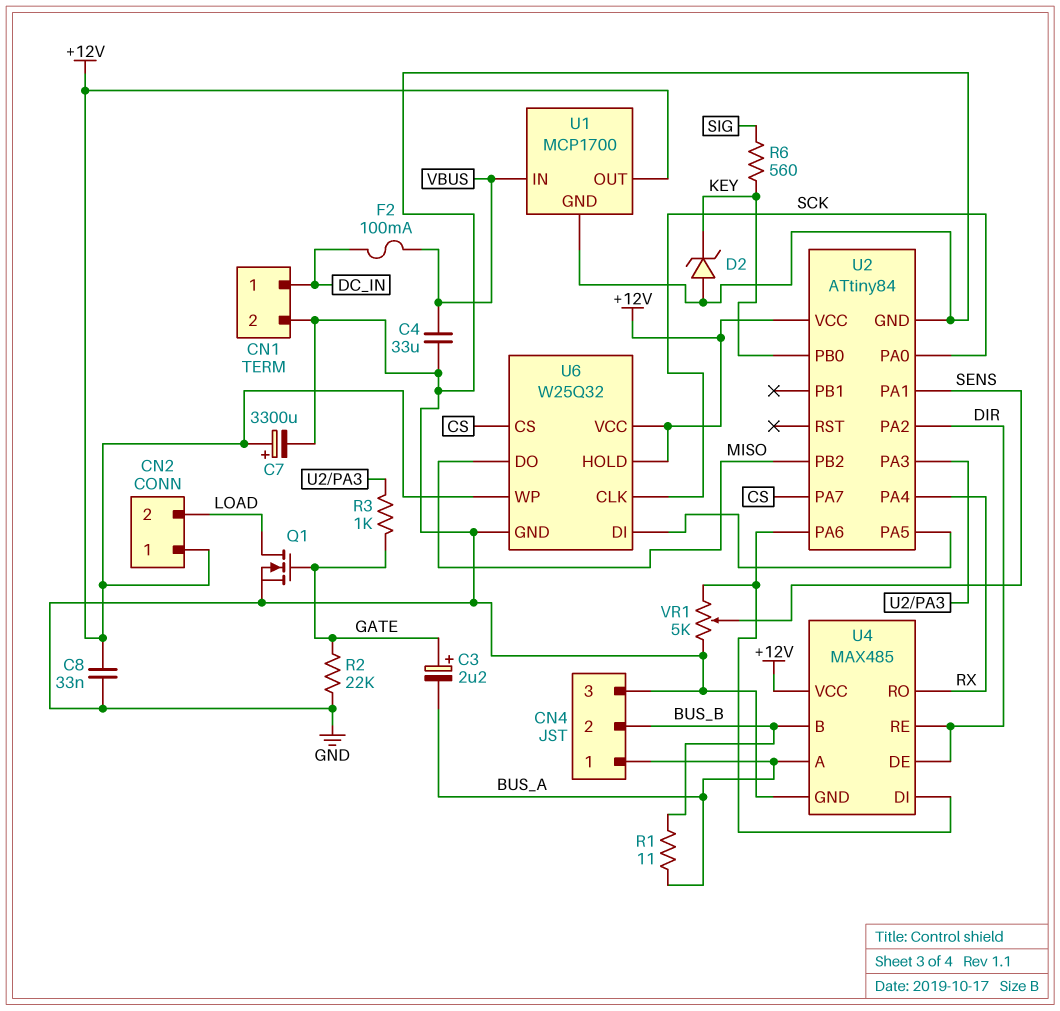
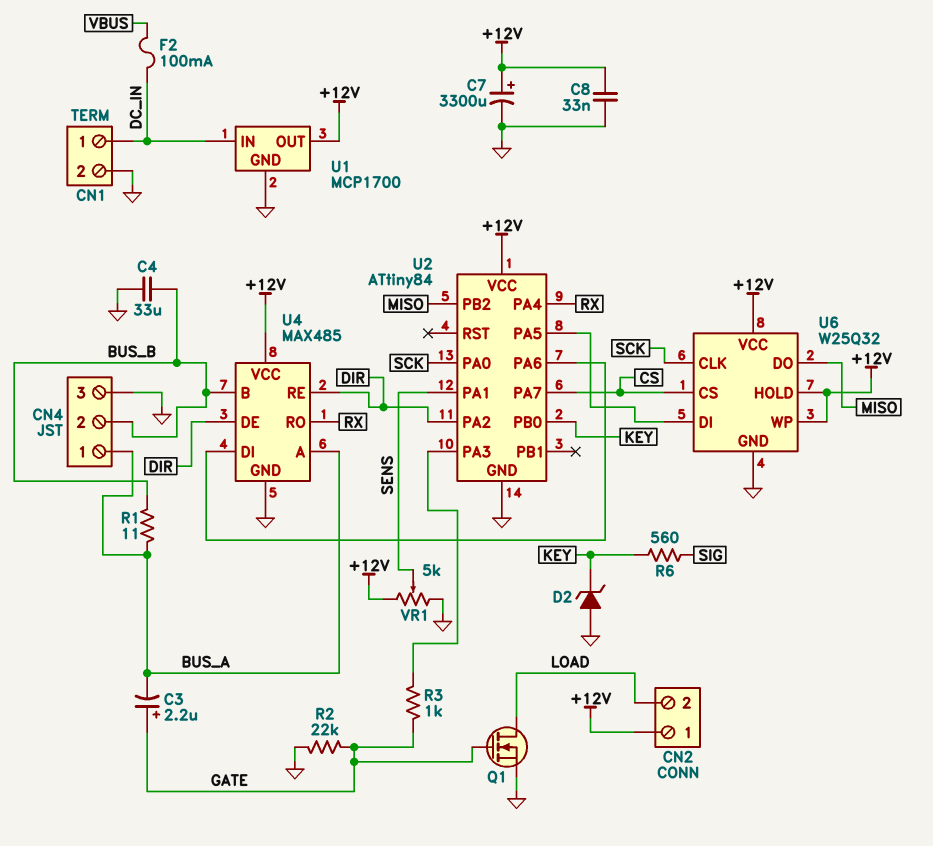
C4: 33uF (GND, VBUS) -> 33uF (BUS_B, GND)
U1 pin IN: VBUS -> DC_IN
VR1: 5k (GND, U2/PA6, wiper SENS) -> 5k (+12V, GND, wiper SENS)

